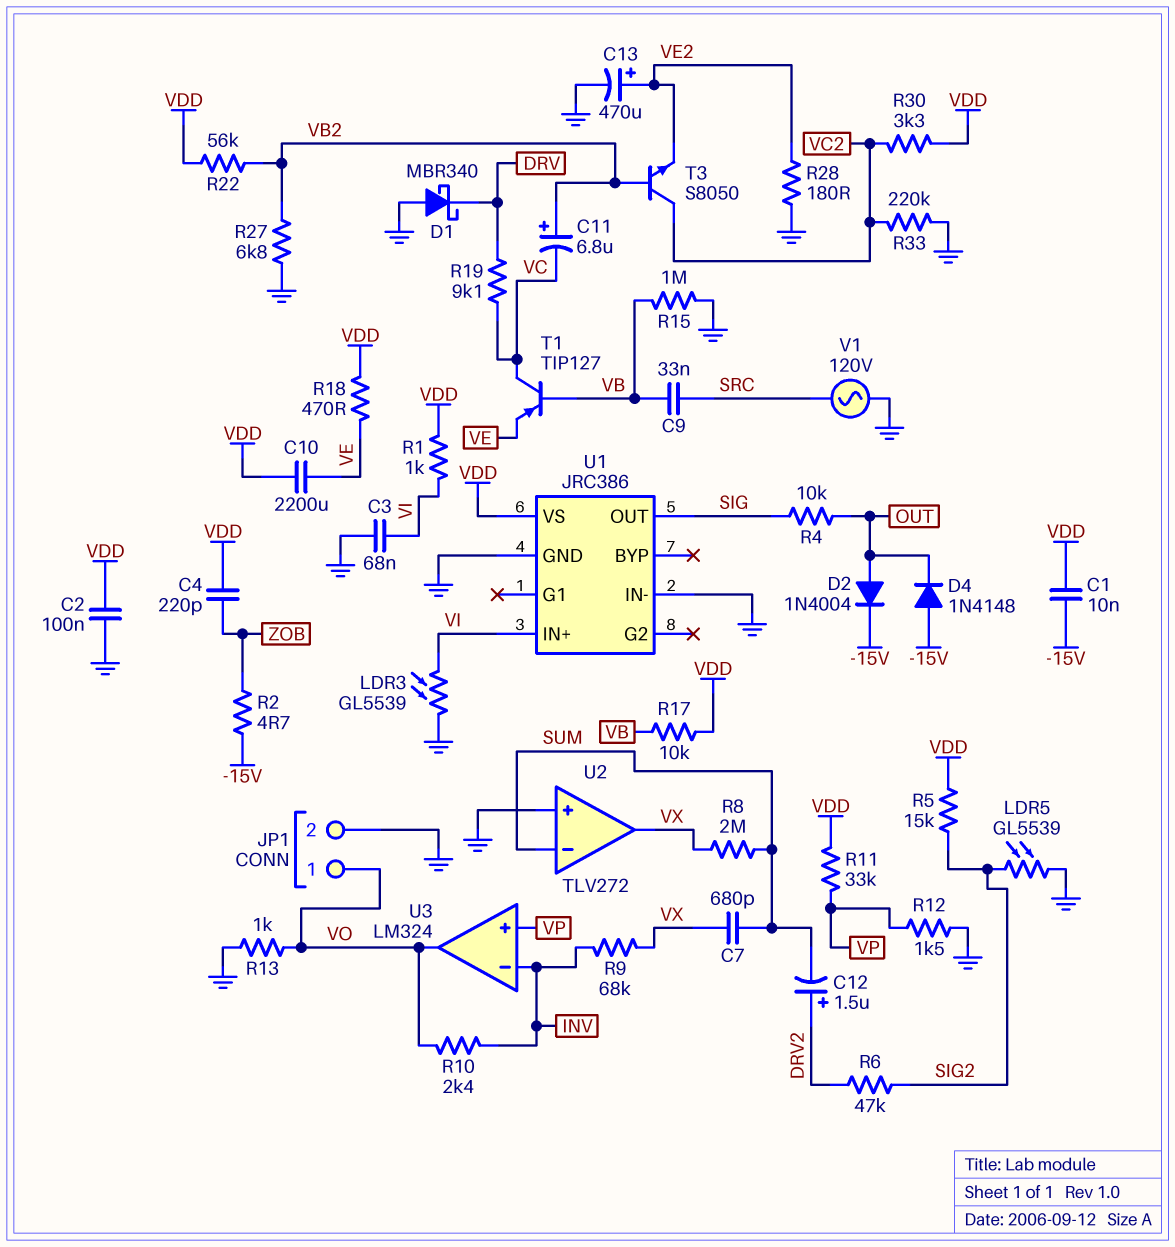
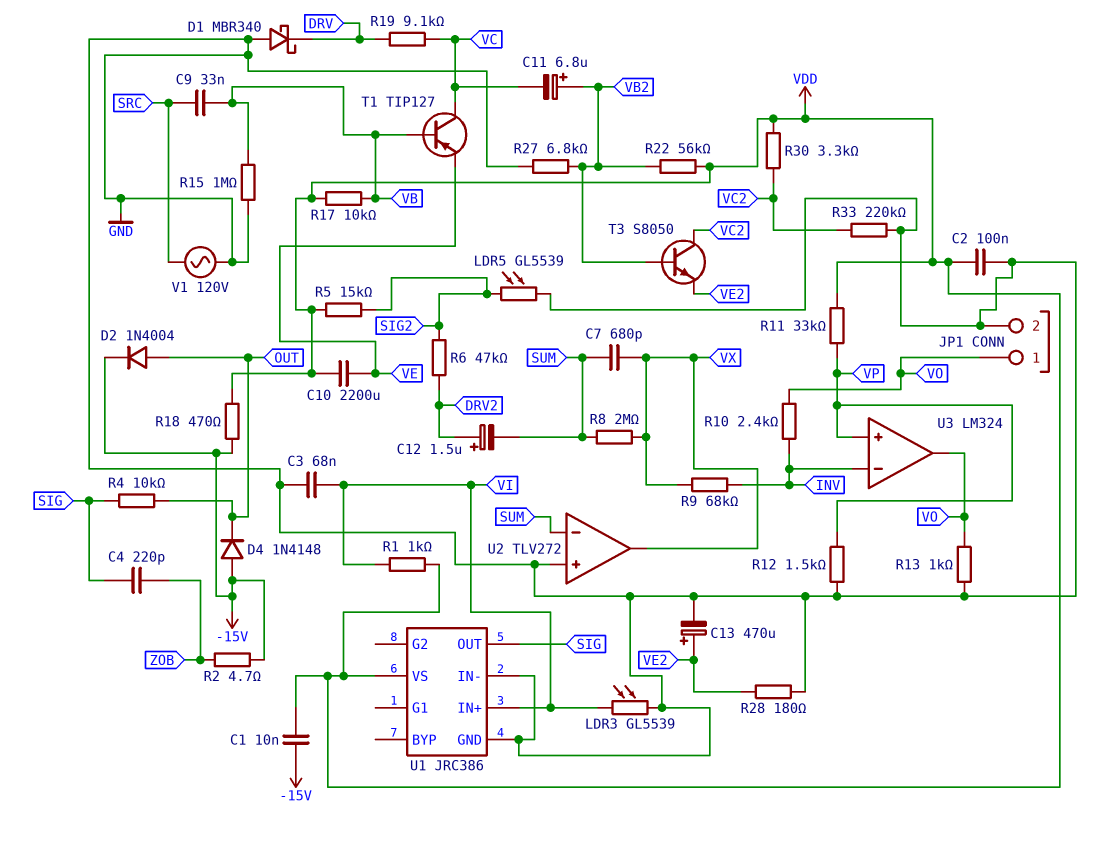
C4: 220pF (VDD, ZOB) -> 220pF (SIG, ZOB)
R18: 470 (VDD, VE) -> 470 (-15V, VDD)

